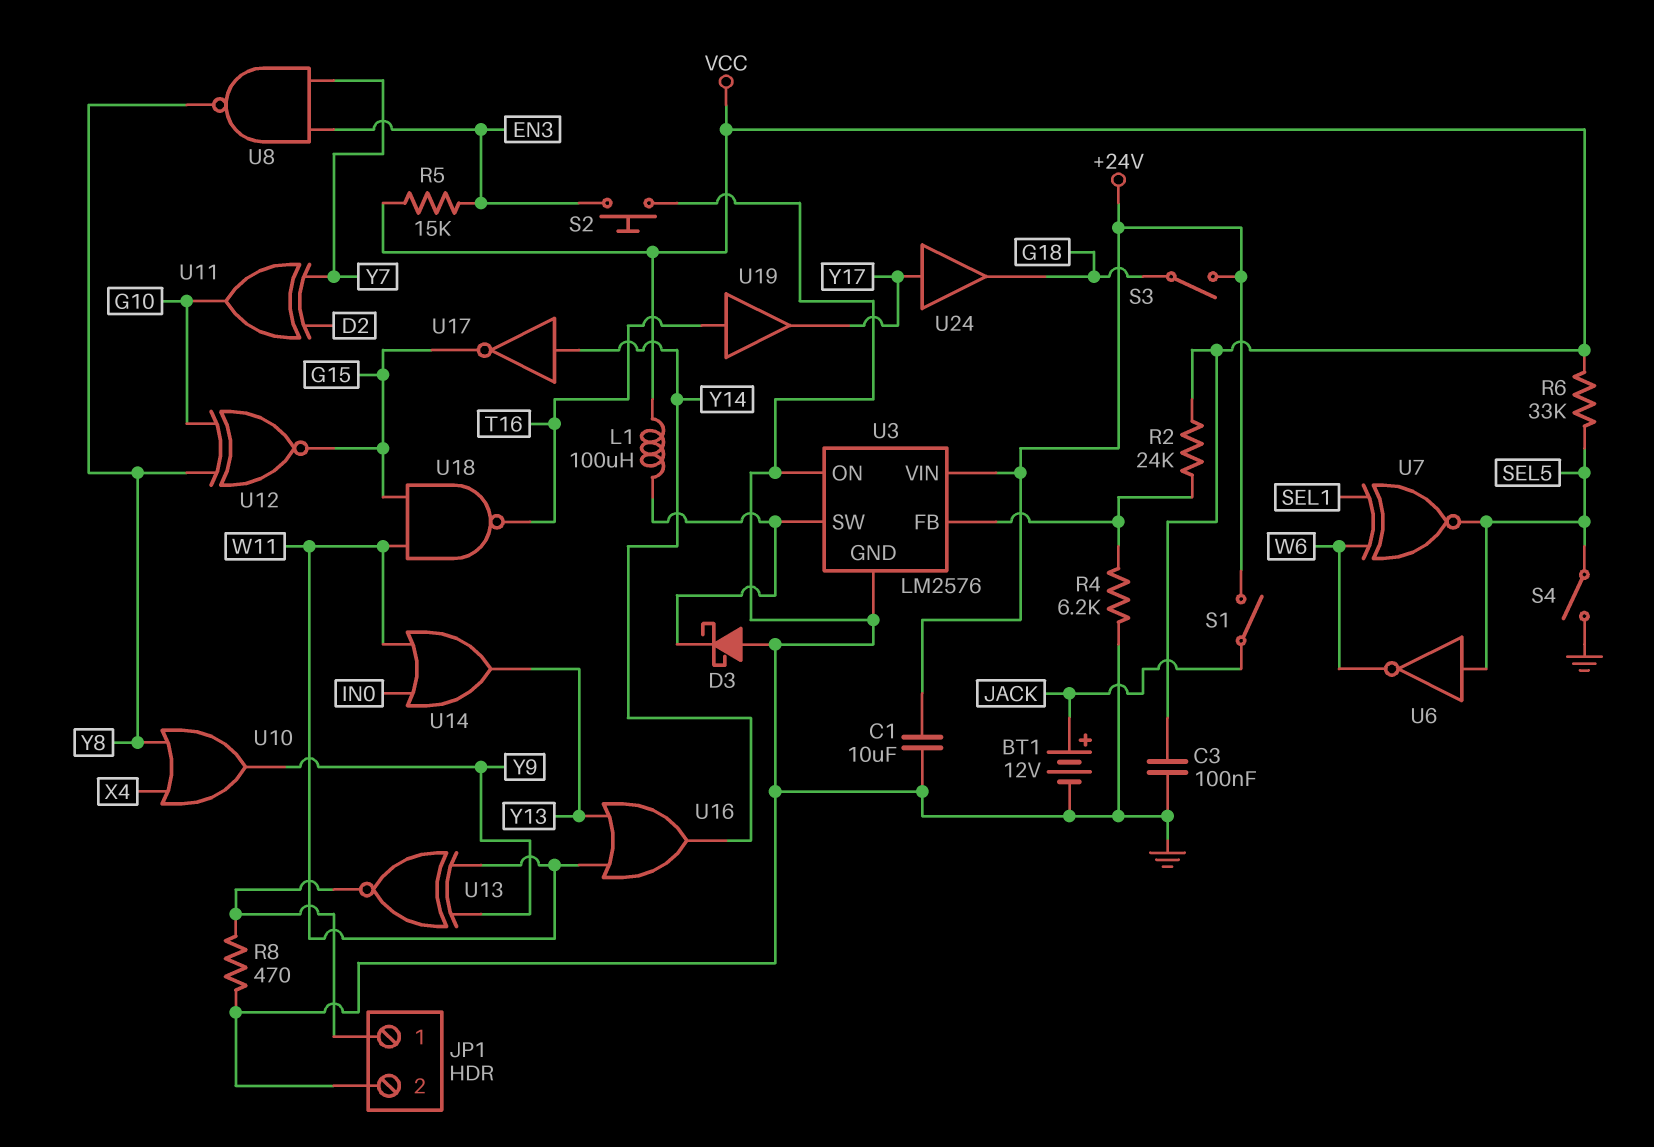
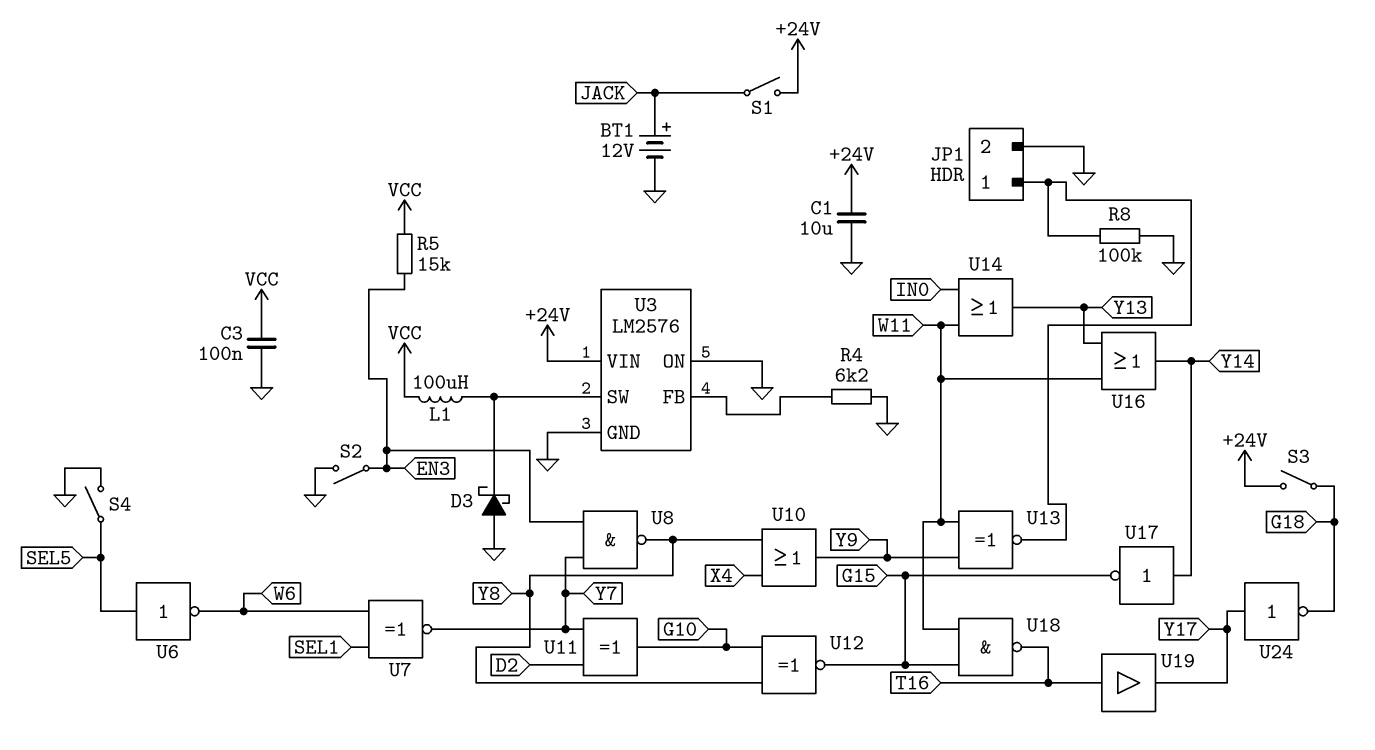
R2: 24k (U3/FB, VCC) -> none
R6: 33k (SEL5, VCC) -> none
R8: 470 (GND, JP1/1) -> 100k (GND, JP1/1)
S2: button (EN3, GND) -> switch (EN3, GND)
U7: XNOR (in SEL1, in W6, out SEL5) -> XNOR (in SEL1, in W6, out Y7)
U24: buffer (in Y17, out G18) -> NOT (in Y17, out G18)

